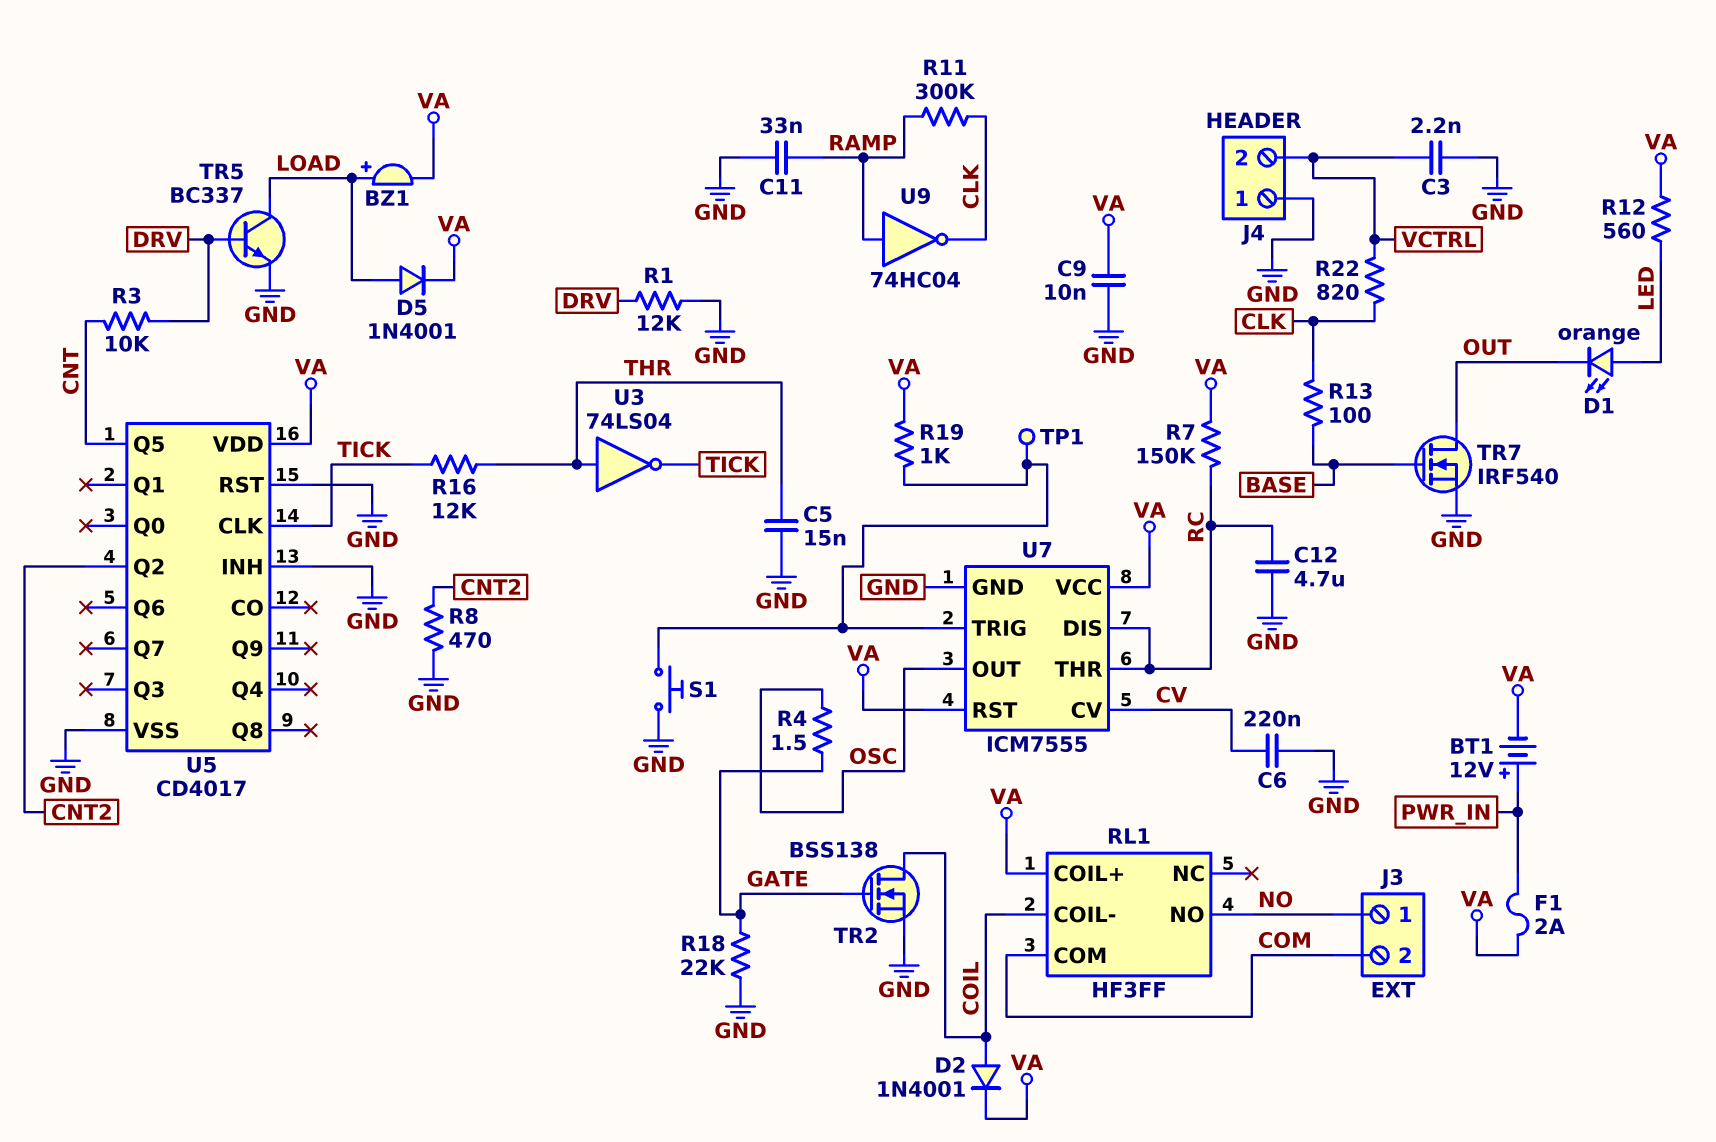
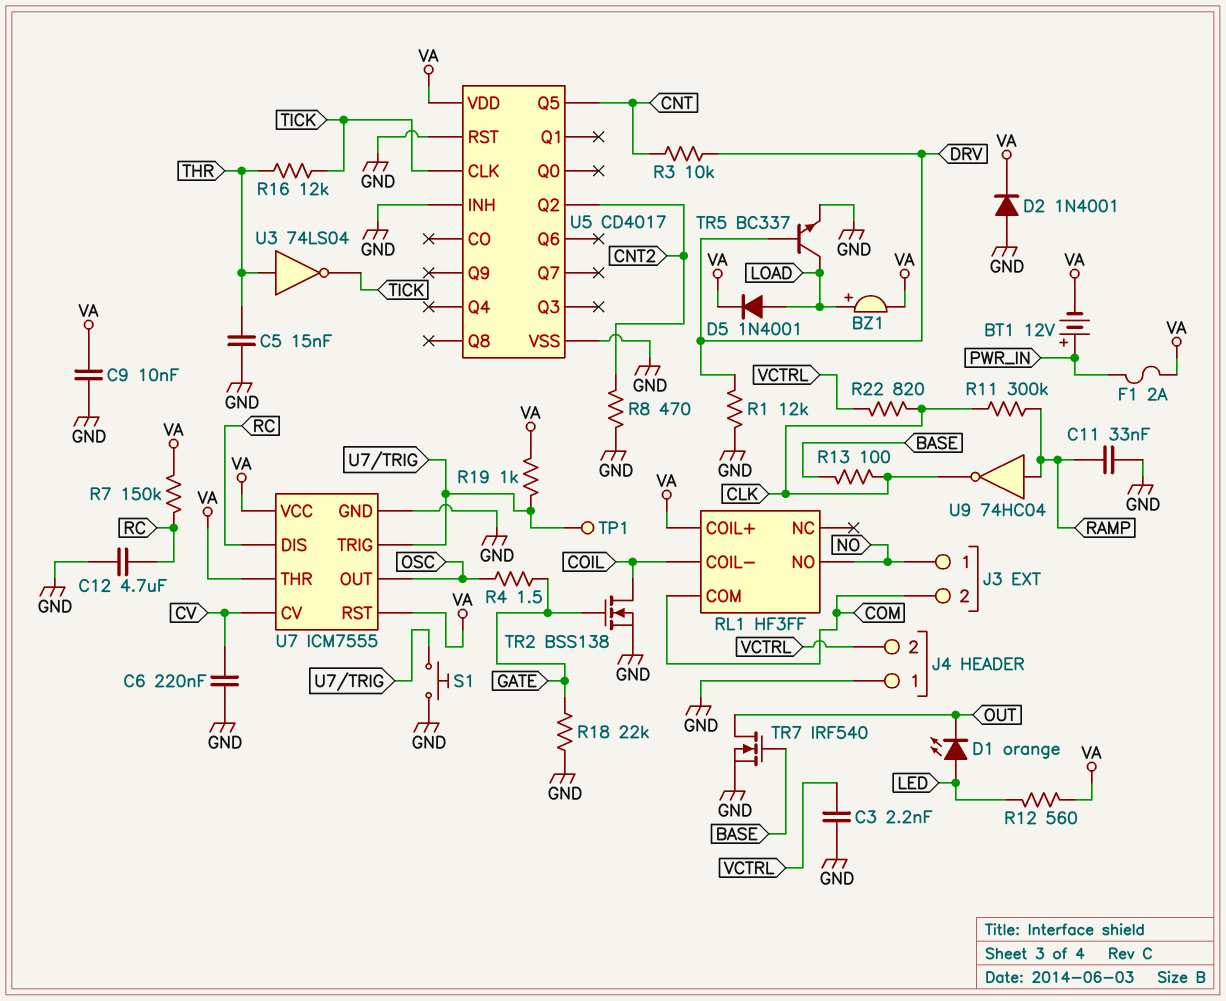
D2: diode 1N4001 (A COIL, K VA) -> diode 1N4001 (A GND, K VA)
U7 pin THR: RC -> VA

